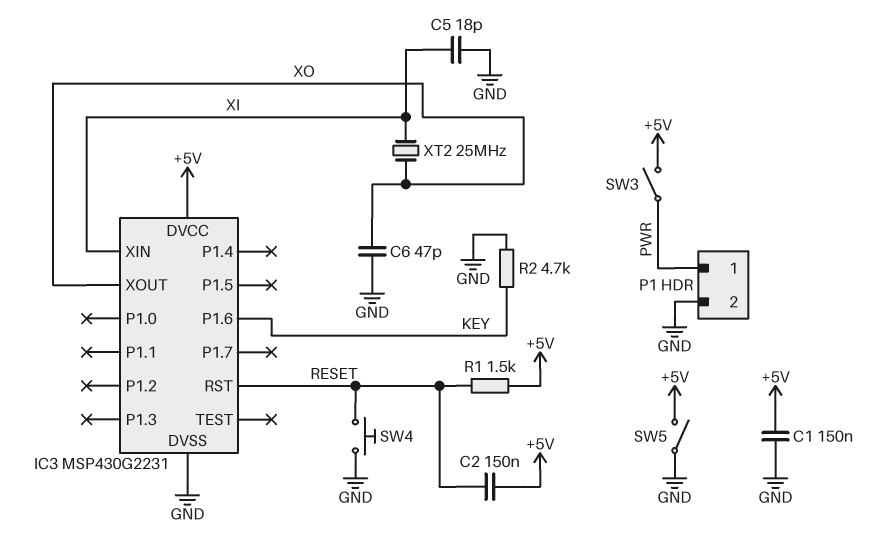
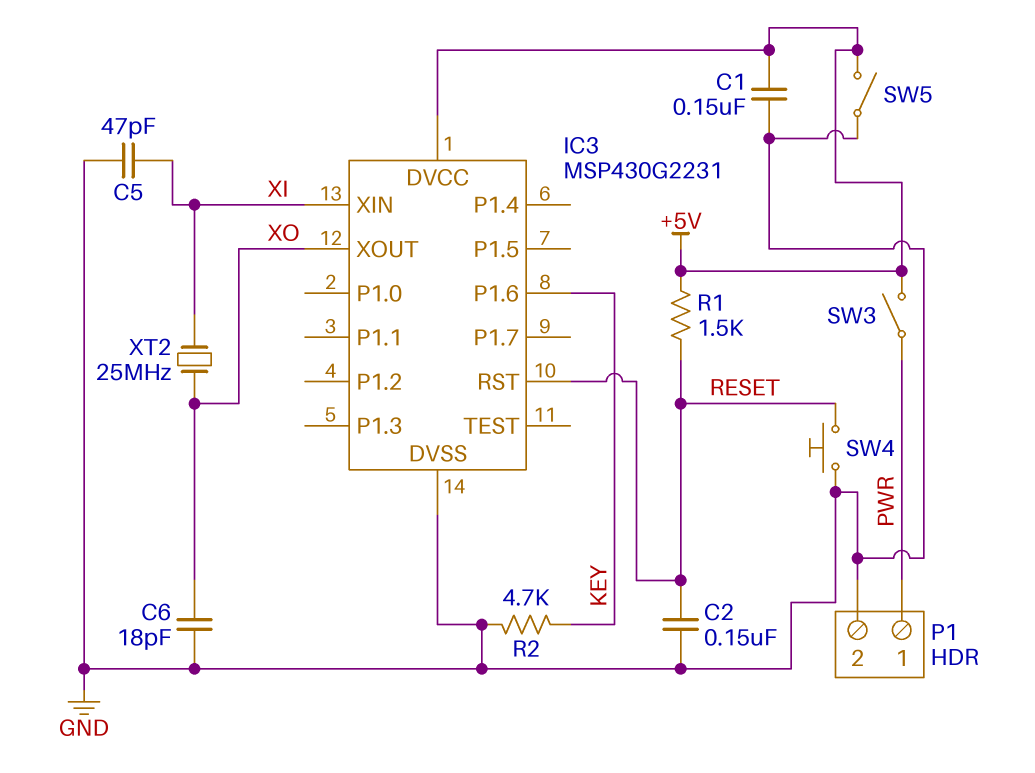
C2: 150nF (+5V, RESET) -> 150nF (GND, RESET)
C5: 18pF (GND, XI) -> 47pF (GND, XI)
C6: 47pF (GND, XO) -> 18pF (GND, XO)

